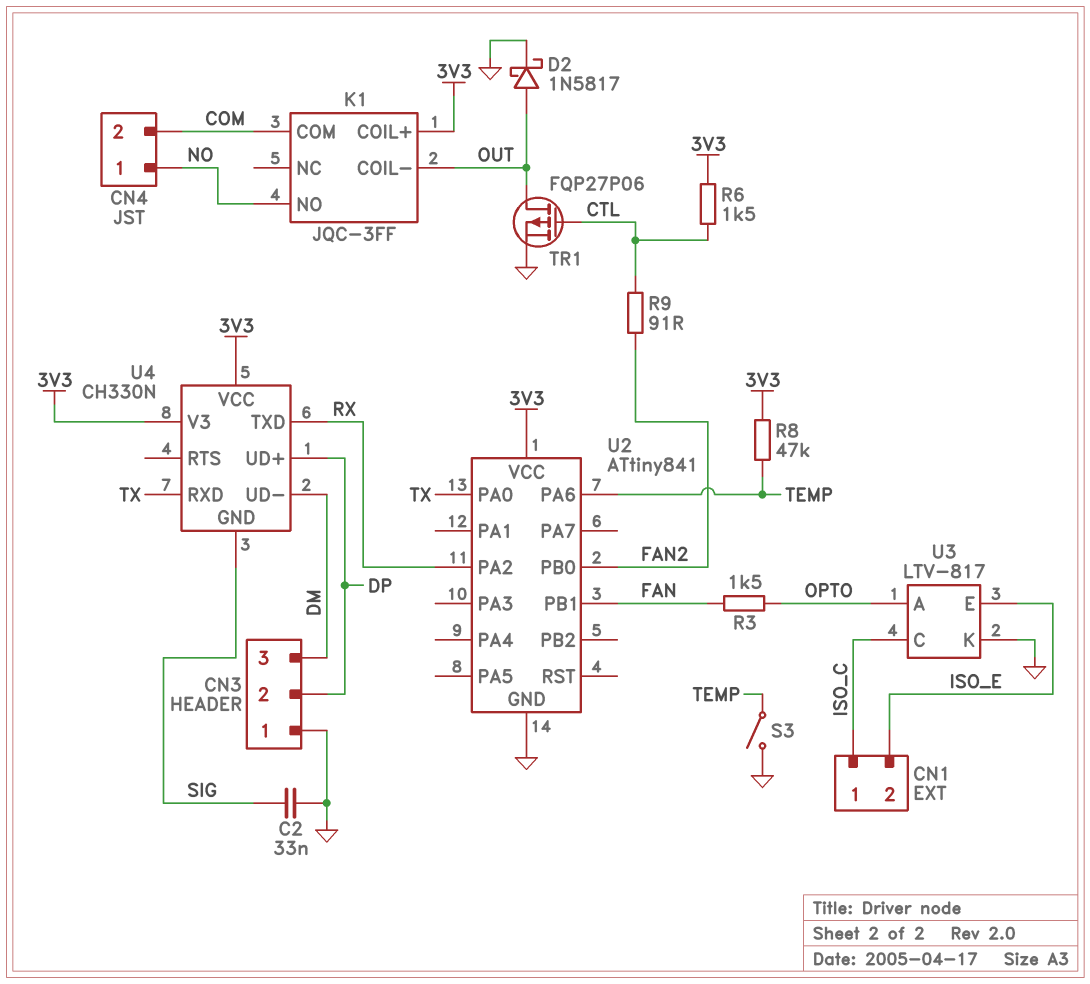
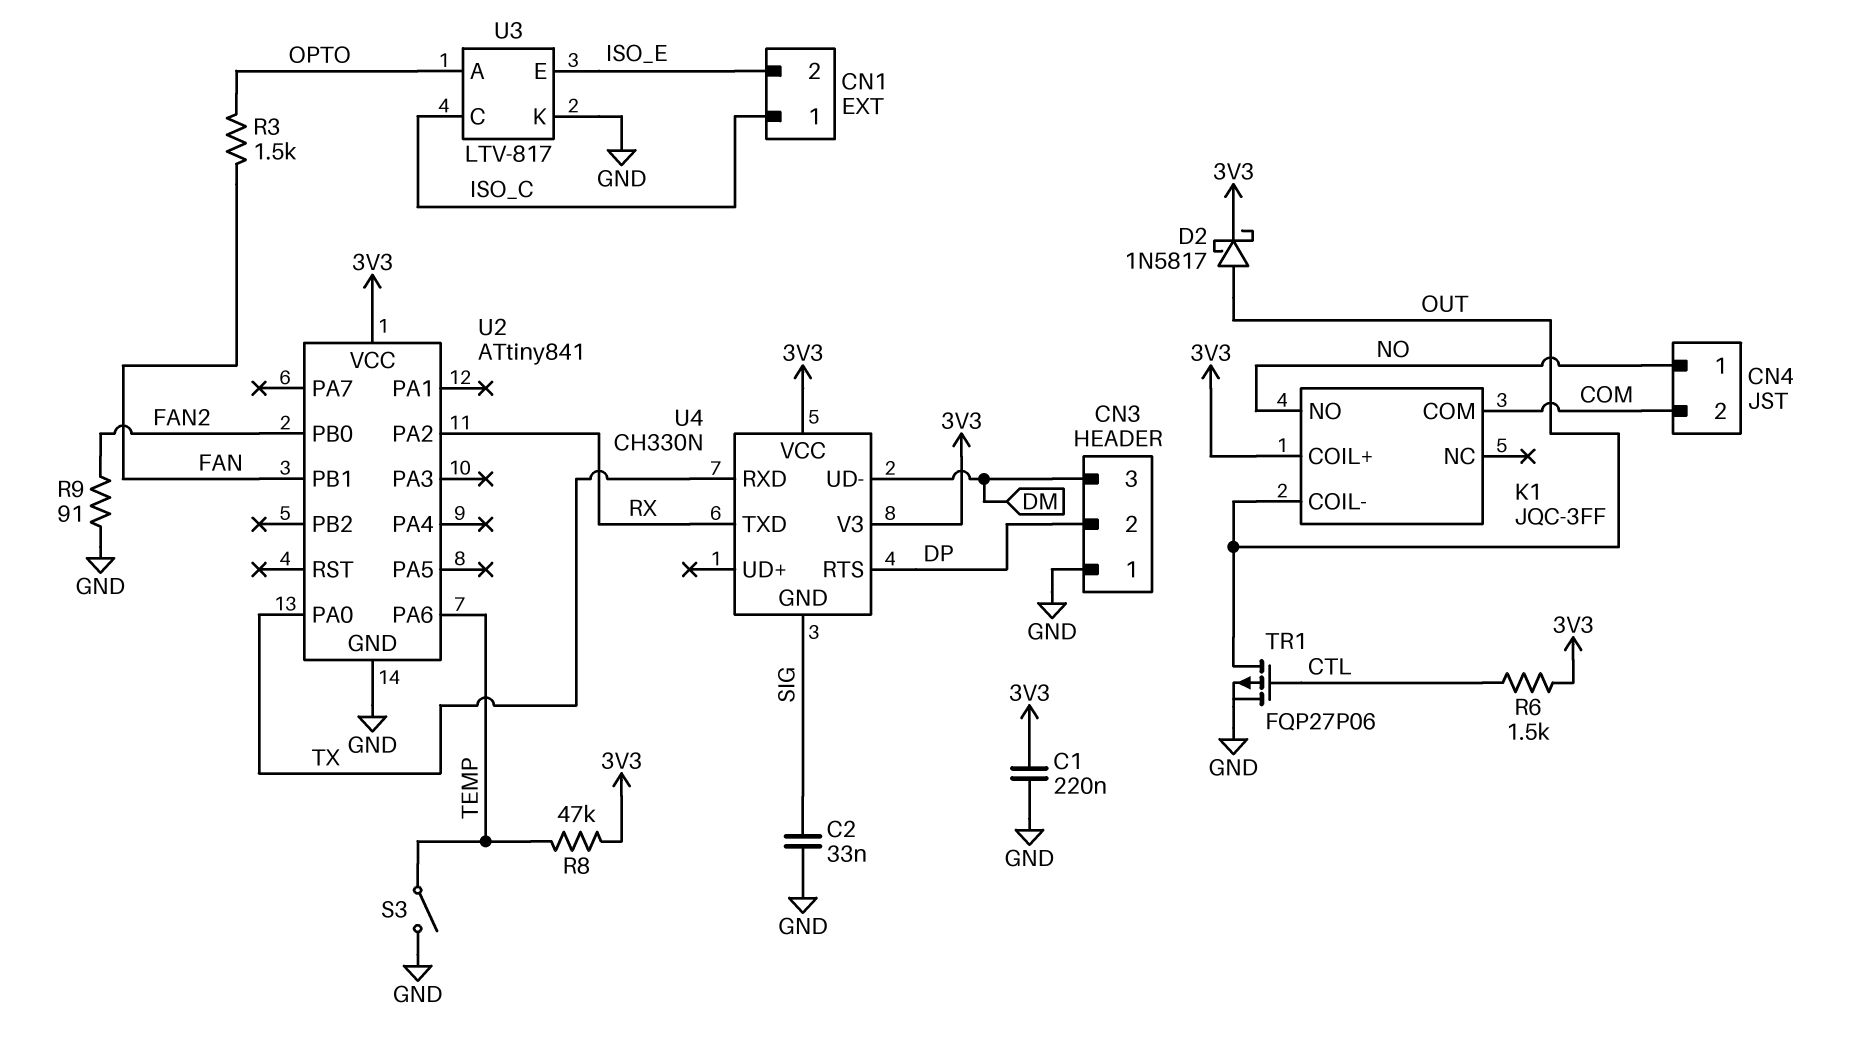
C1: none -> 220nF (3V3, GND)
D2: schottky 1N5817 (A OUT, K GND) -> schottky 1N5817 (A OUT, K 3V3)
R9: 91 (CTL, FAN2) -> 91 (FAN2, GND)
U4 pin RTS: none -> DP
U4 pin UD+: DP -> none

